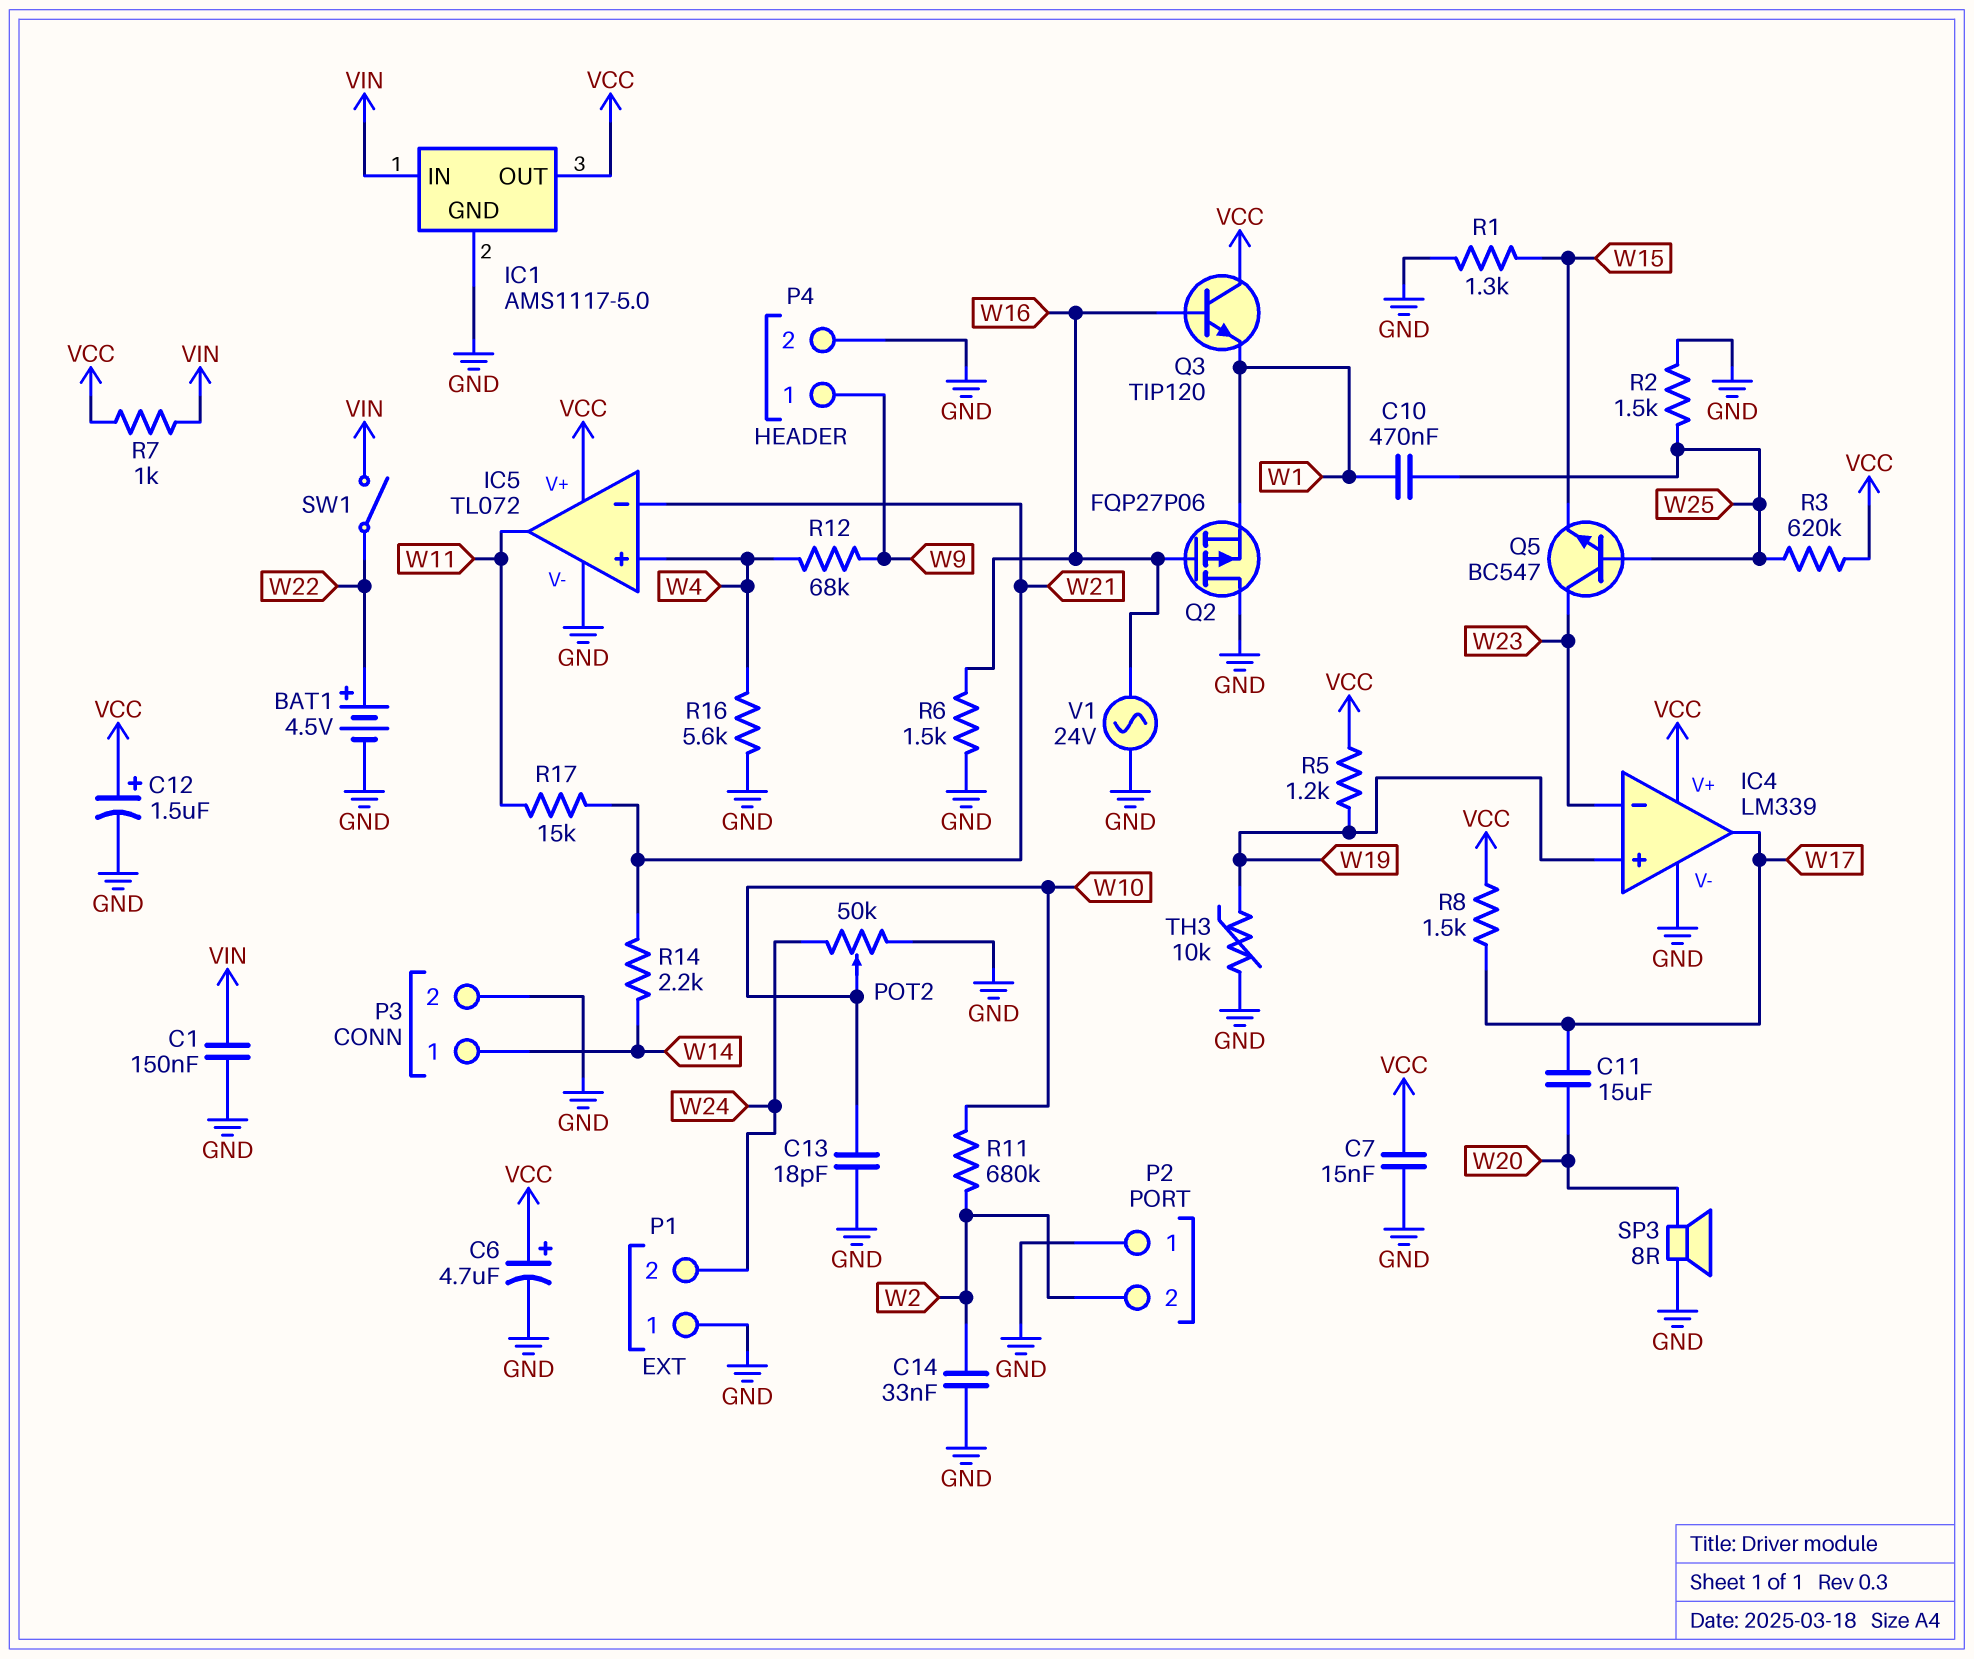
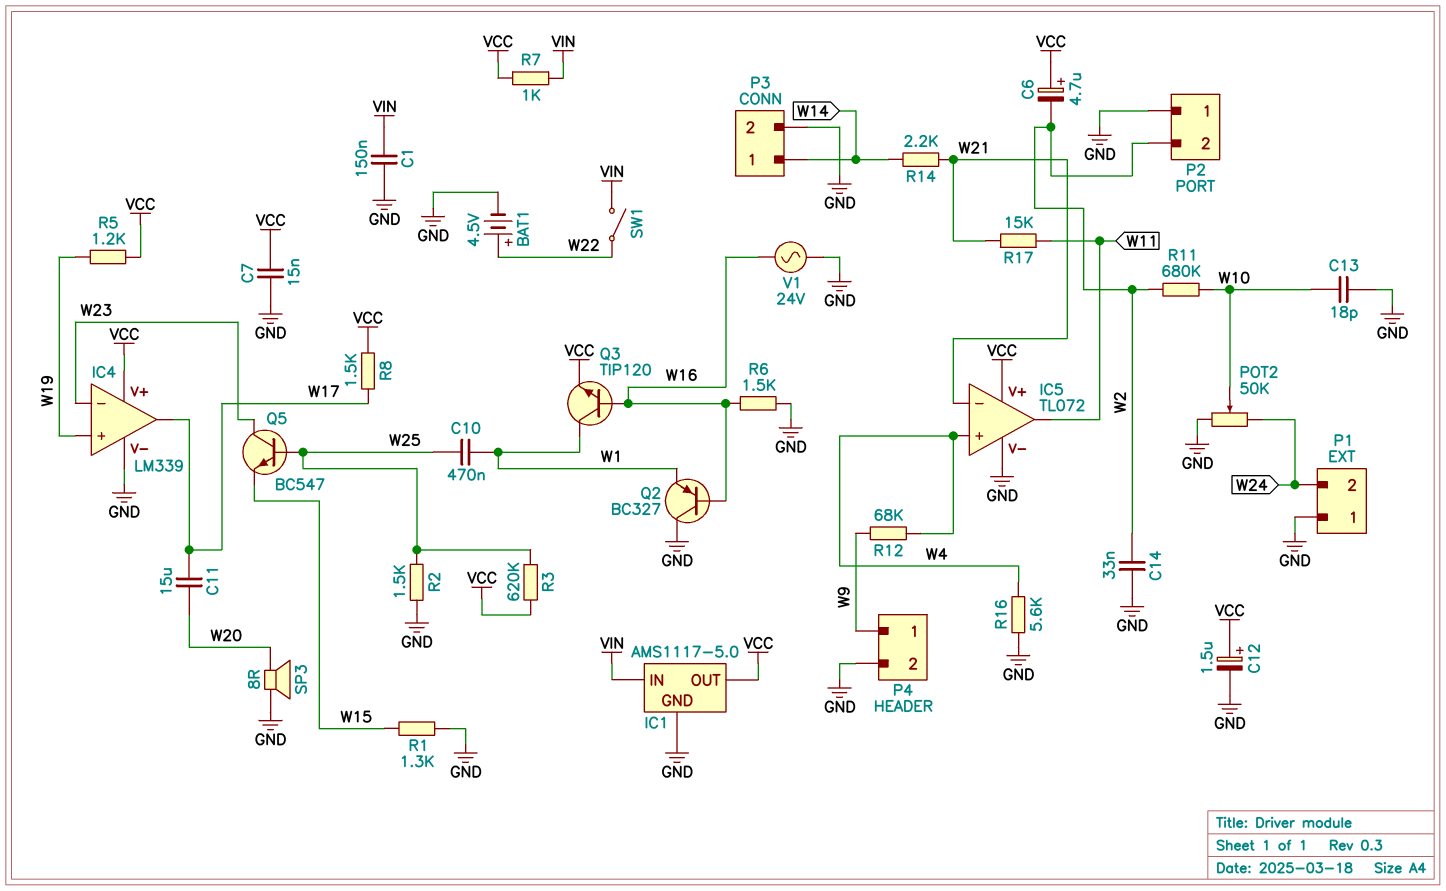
C6: 4.7uF (plus VCC, minus GND) -> 4.7uF (plus VCC, minus W2)
Q2: PMOS FQP27P06 (G W16, D GND, S W1) -> PNP BC327 (B W16, C GND, E W1)
Q3: NPN TIP120 (B W16, C VCC, E W1) -> NPN TIP120 (B W16, C W1, E VCC)
TH3: 10k (GND, W19) -> none

